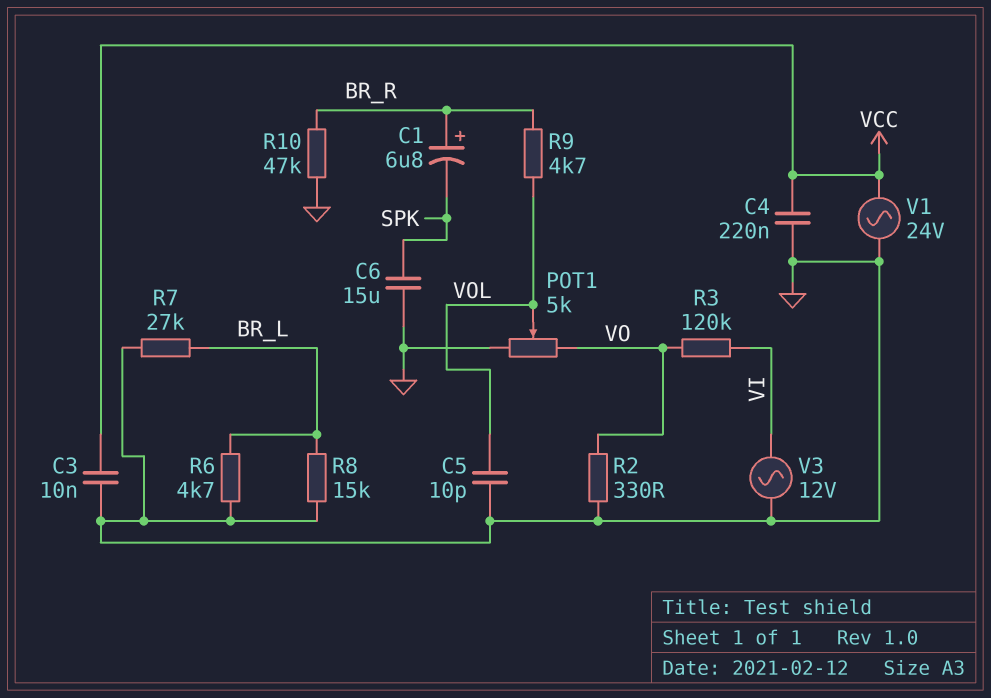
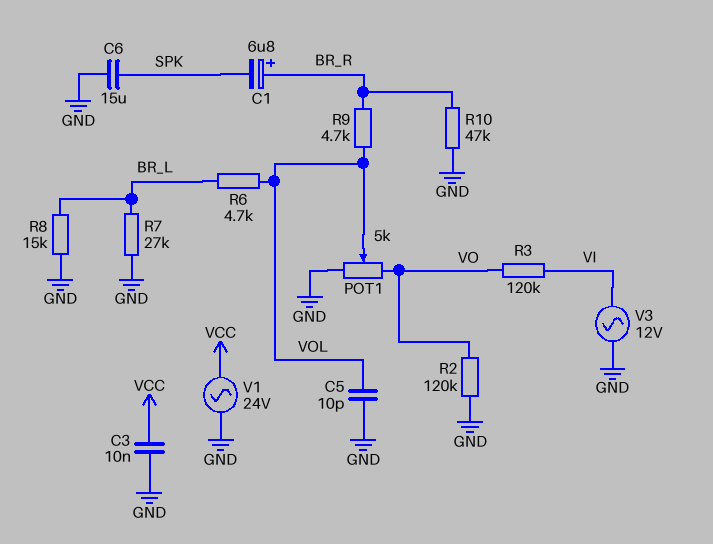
C4: 220nF (GND, VCC) -> none
R2: 330 (GND, VO) -> 120k (GND, VO)
R6: 4.7k (BR_L, GND) -> 4.7k (BR_L, VOL)

